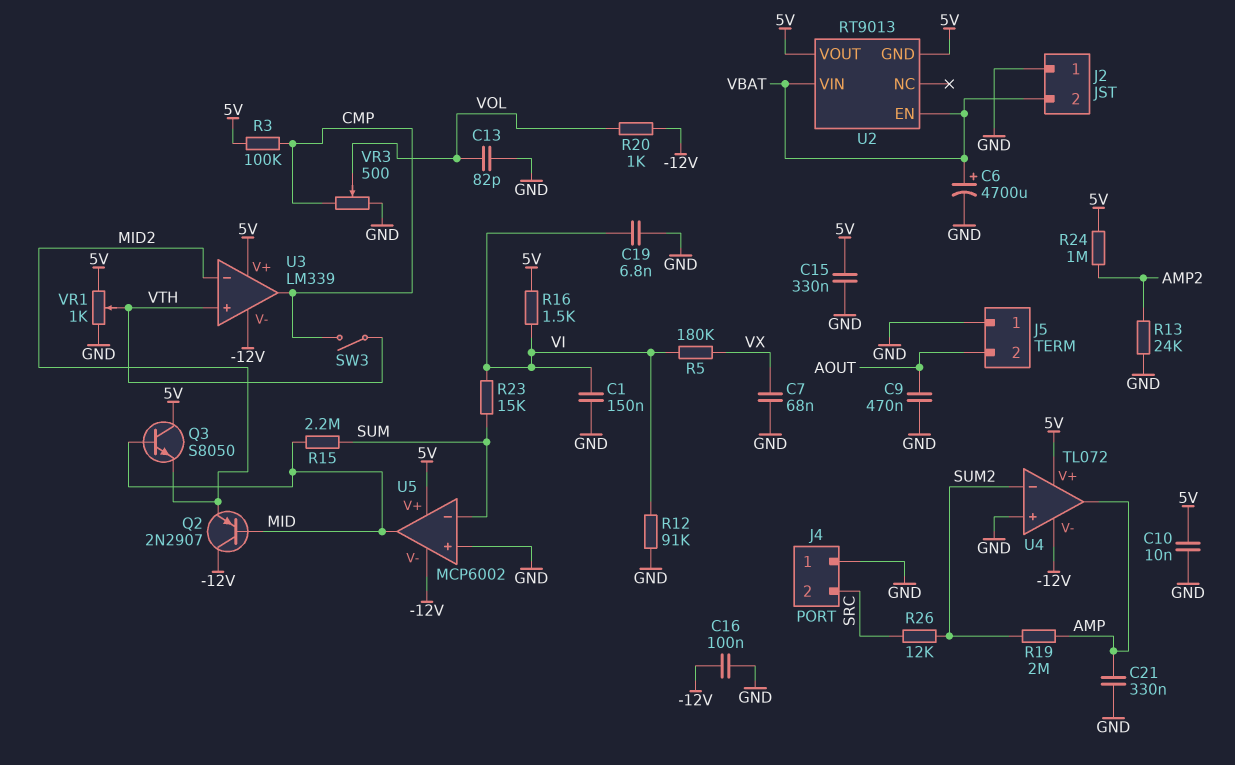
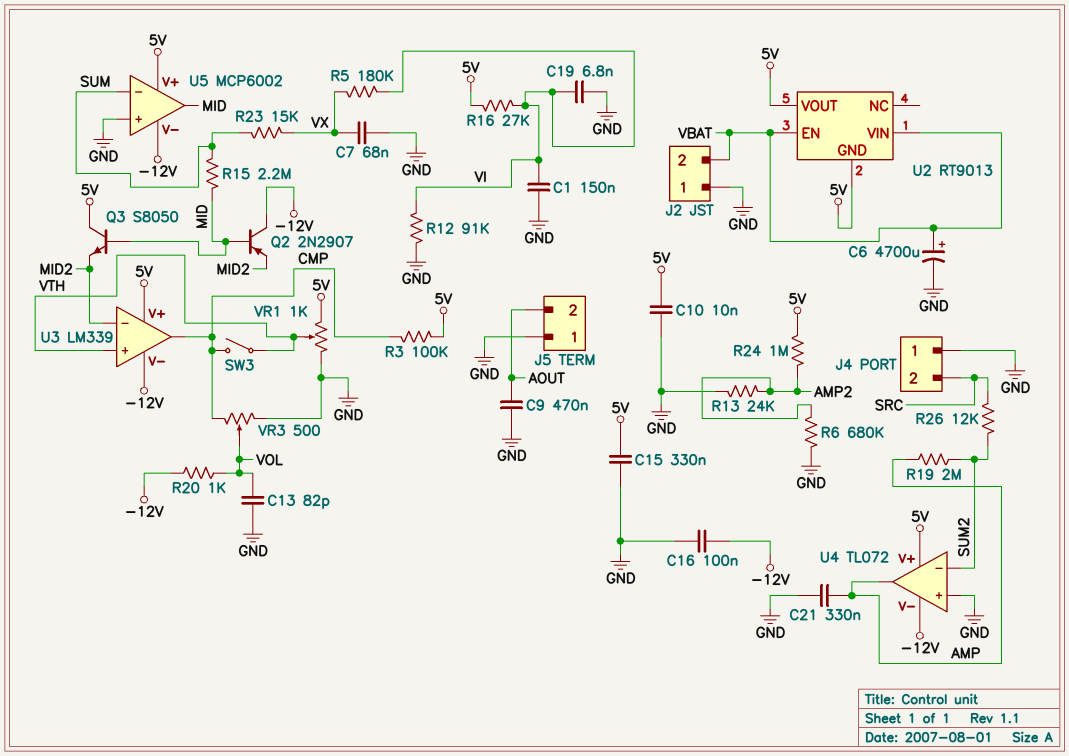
R6: none -> 680k (AMP2, GND)
R16: 1.5k (5V, VI) -> 27k (5V, VI)
R23: 15k (SUM, VI) -> 15k (SUM, VX)

